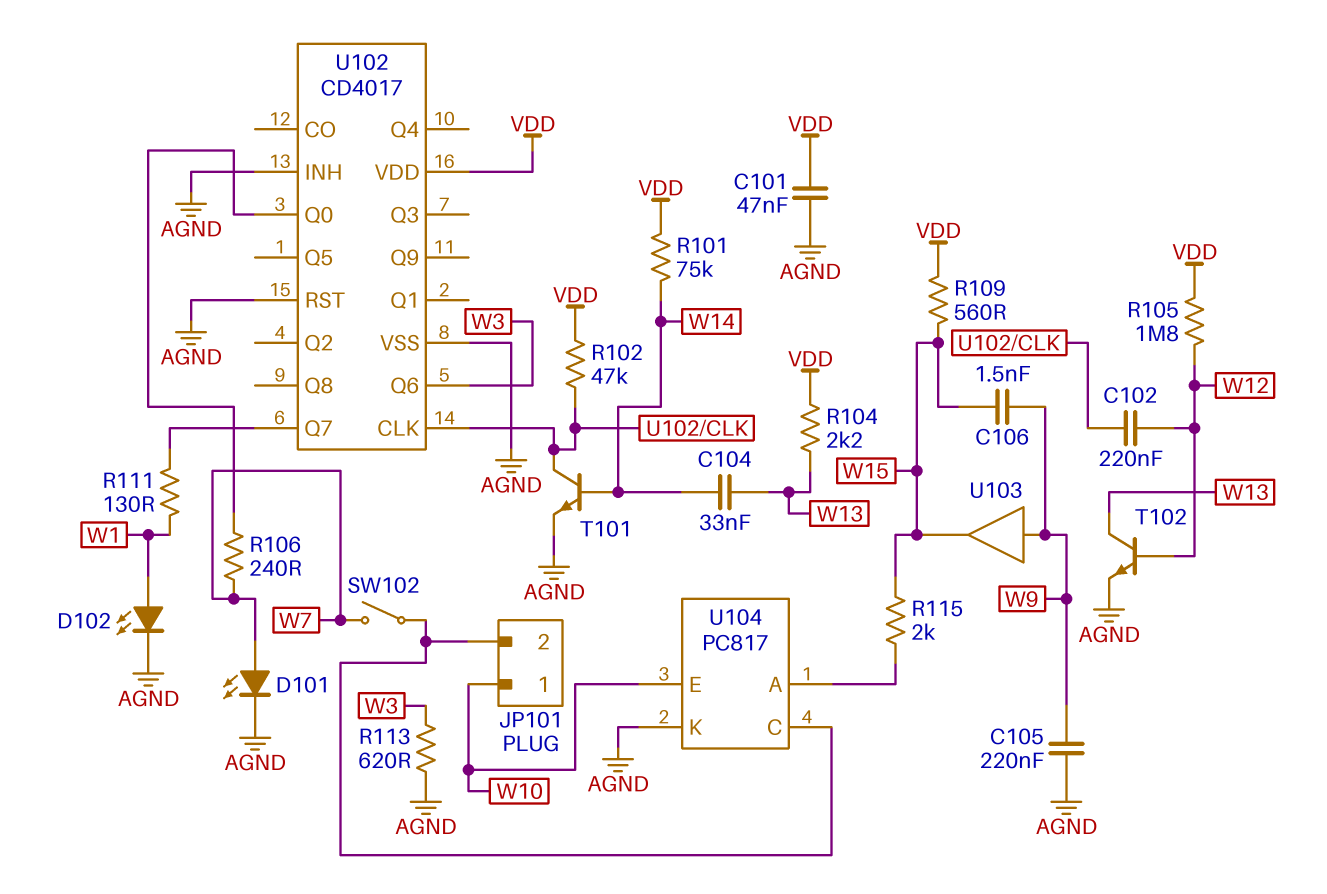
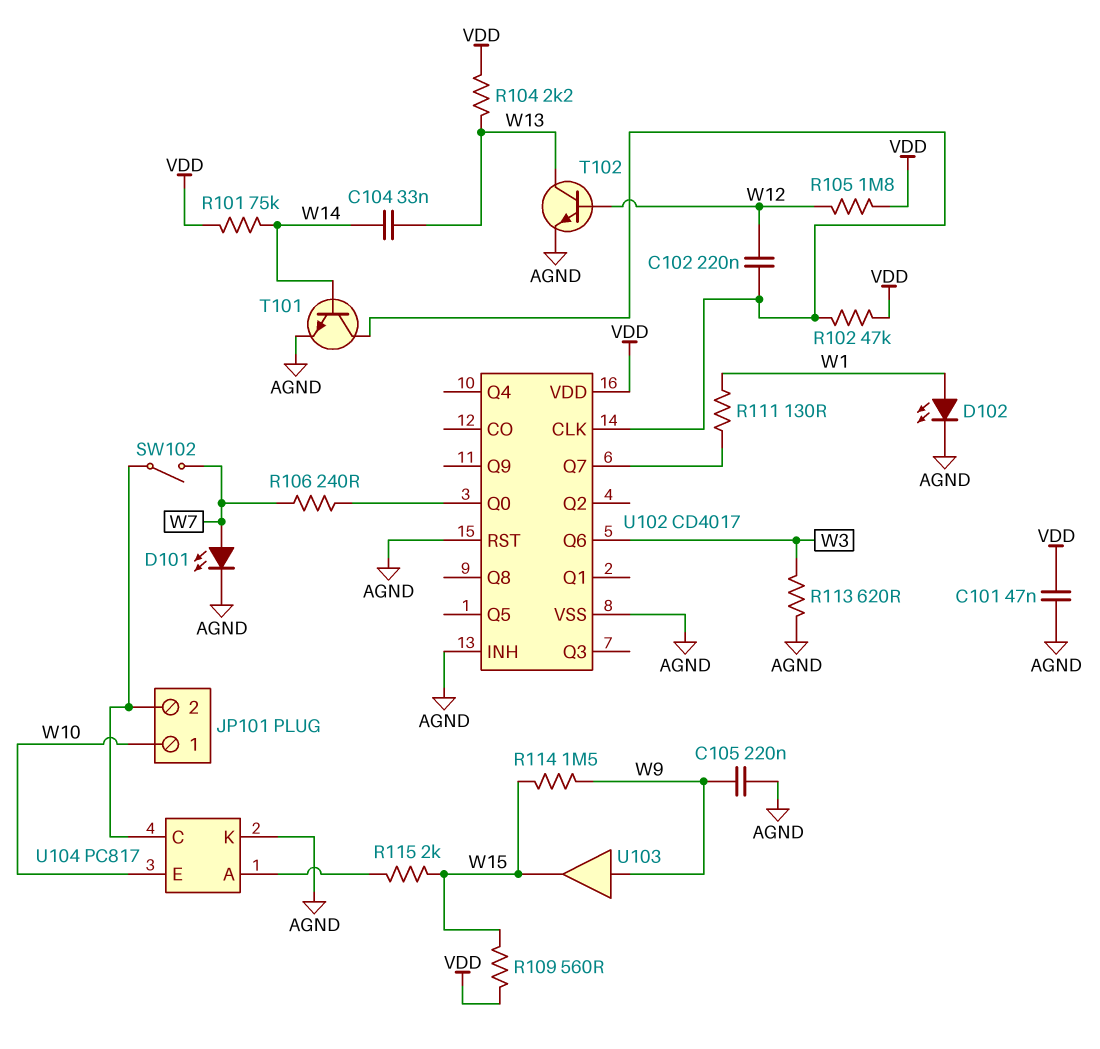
C106: 1.5nF (W9, W15) -> none
R114: none -> 1.5M (W9, W15)

